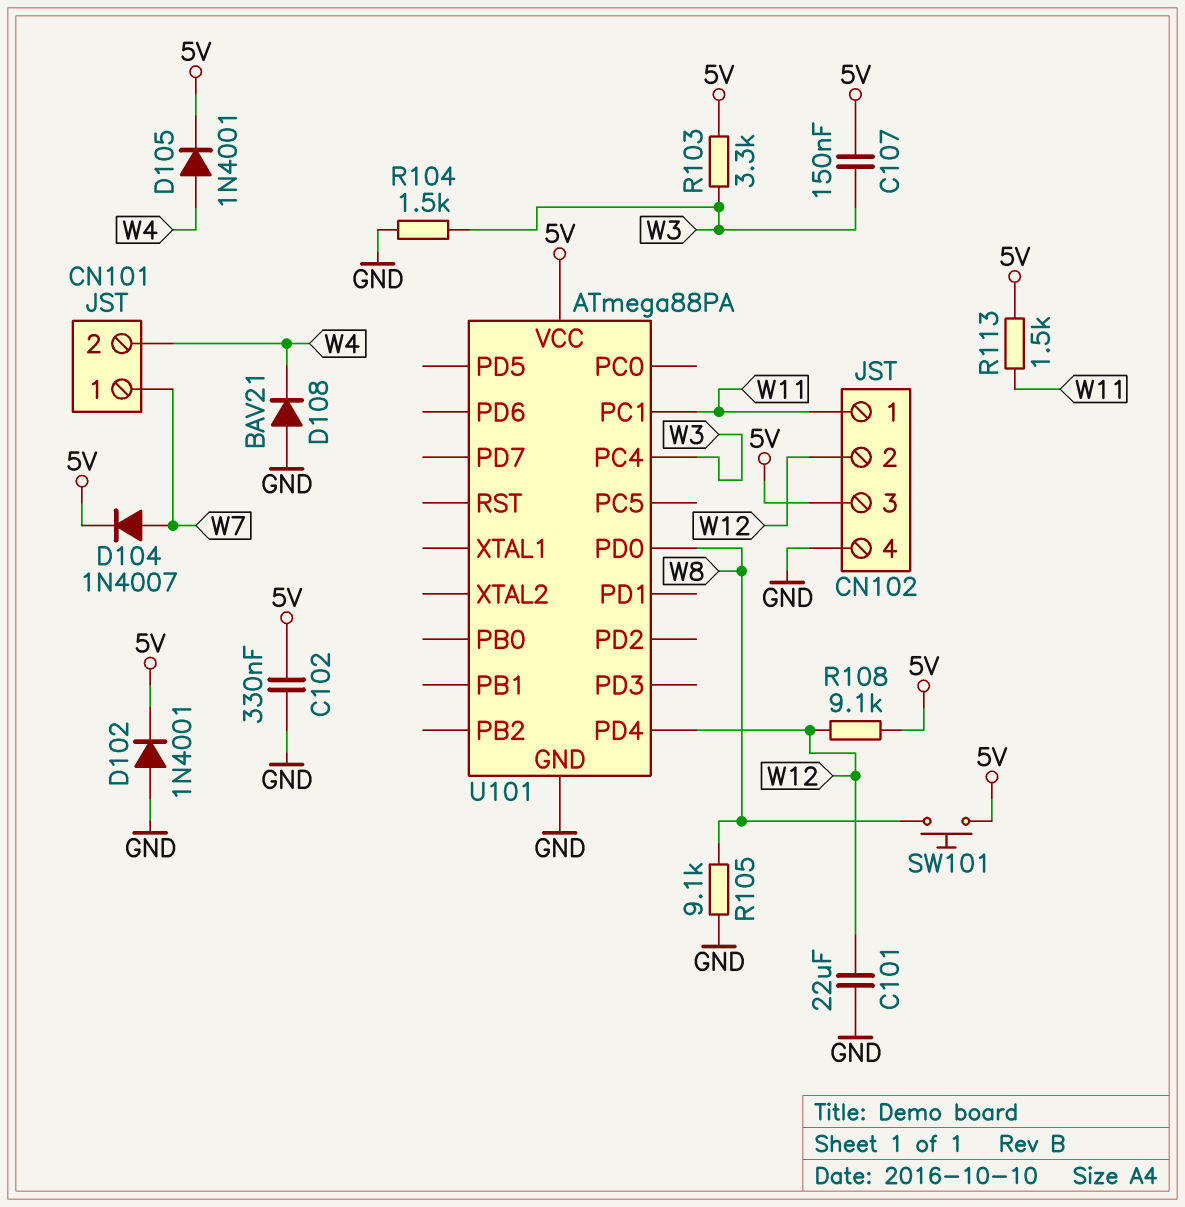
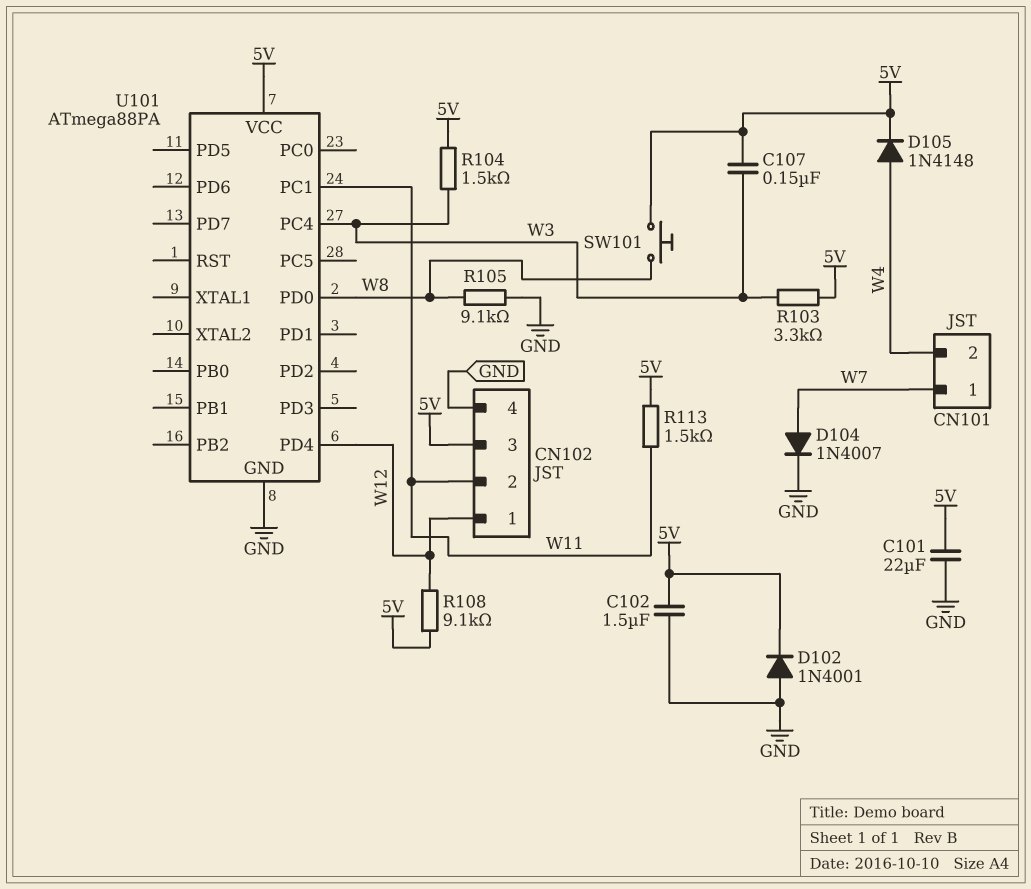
C101: 22uF (GND, W12) -> 22uF (5V, GND)
C102: 330nF (5V, GND) -> 1.5uF (5V, GND)
CN102 pin 1: W11 -> W12
CN102 pin 2: W12 -> W11
D104: diode 1N4007 (A W7, K 5V) -> diode 1N4007 (A W7, K GND)
D105: diode 1N4001 (A W4, K 5V) -> diode 1N4148 (A W4, K 5V)
D108: diode BAV21 (A GND, K W4) -> none
R104: 1.5k (GND, W3) -> 1.5k (5V, W3)

